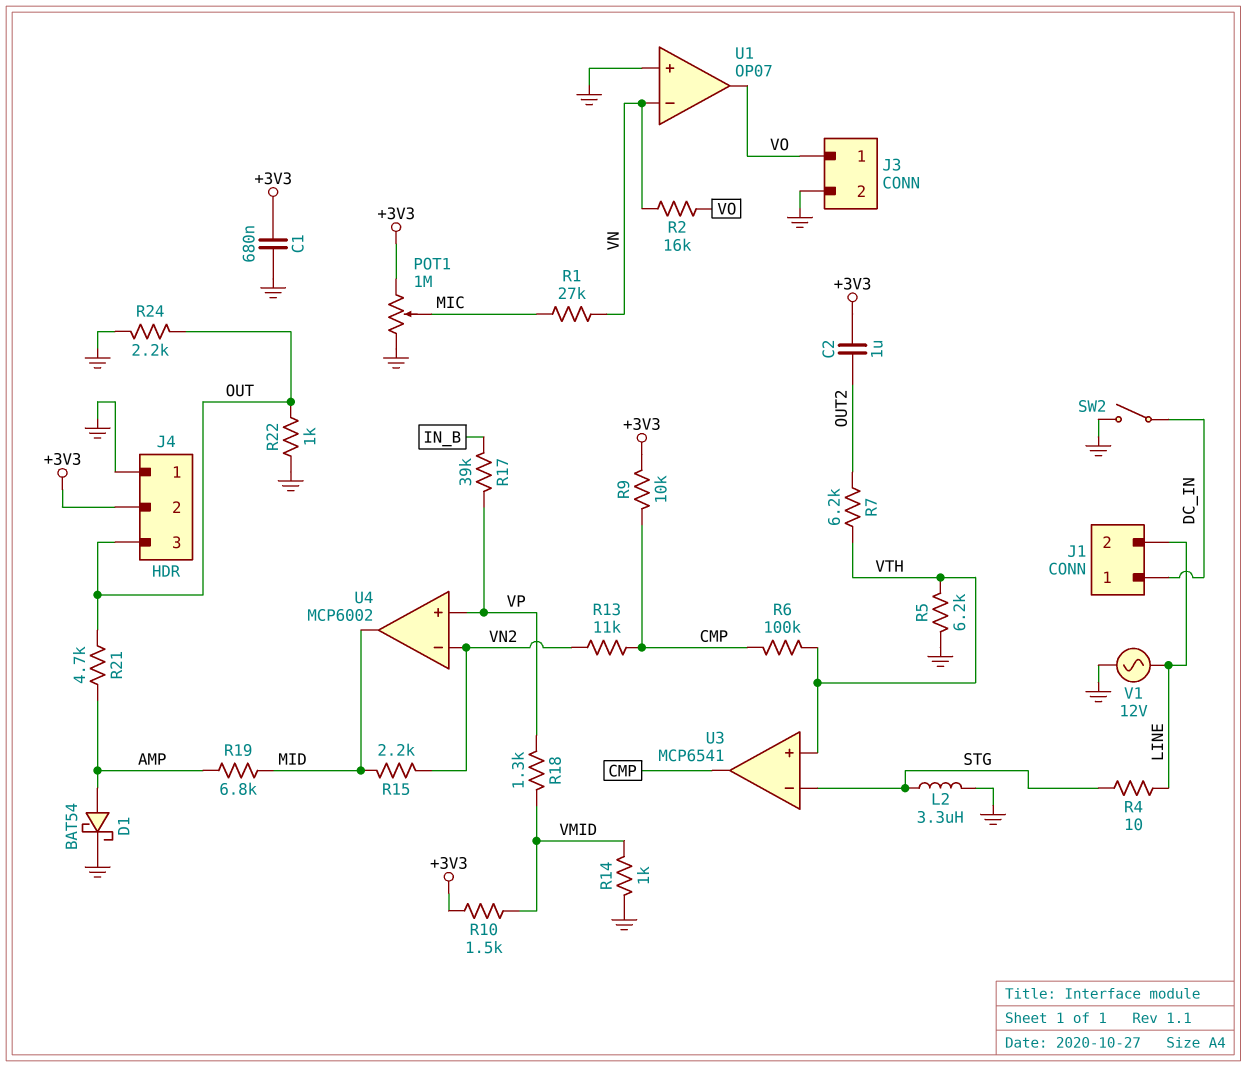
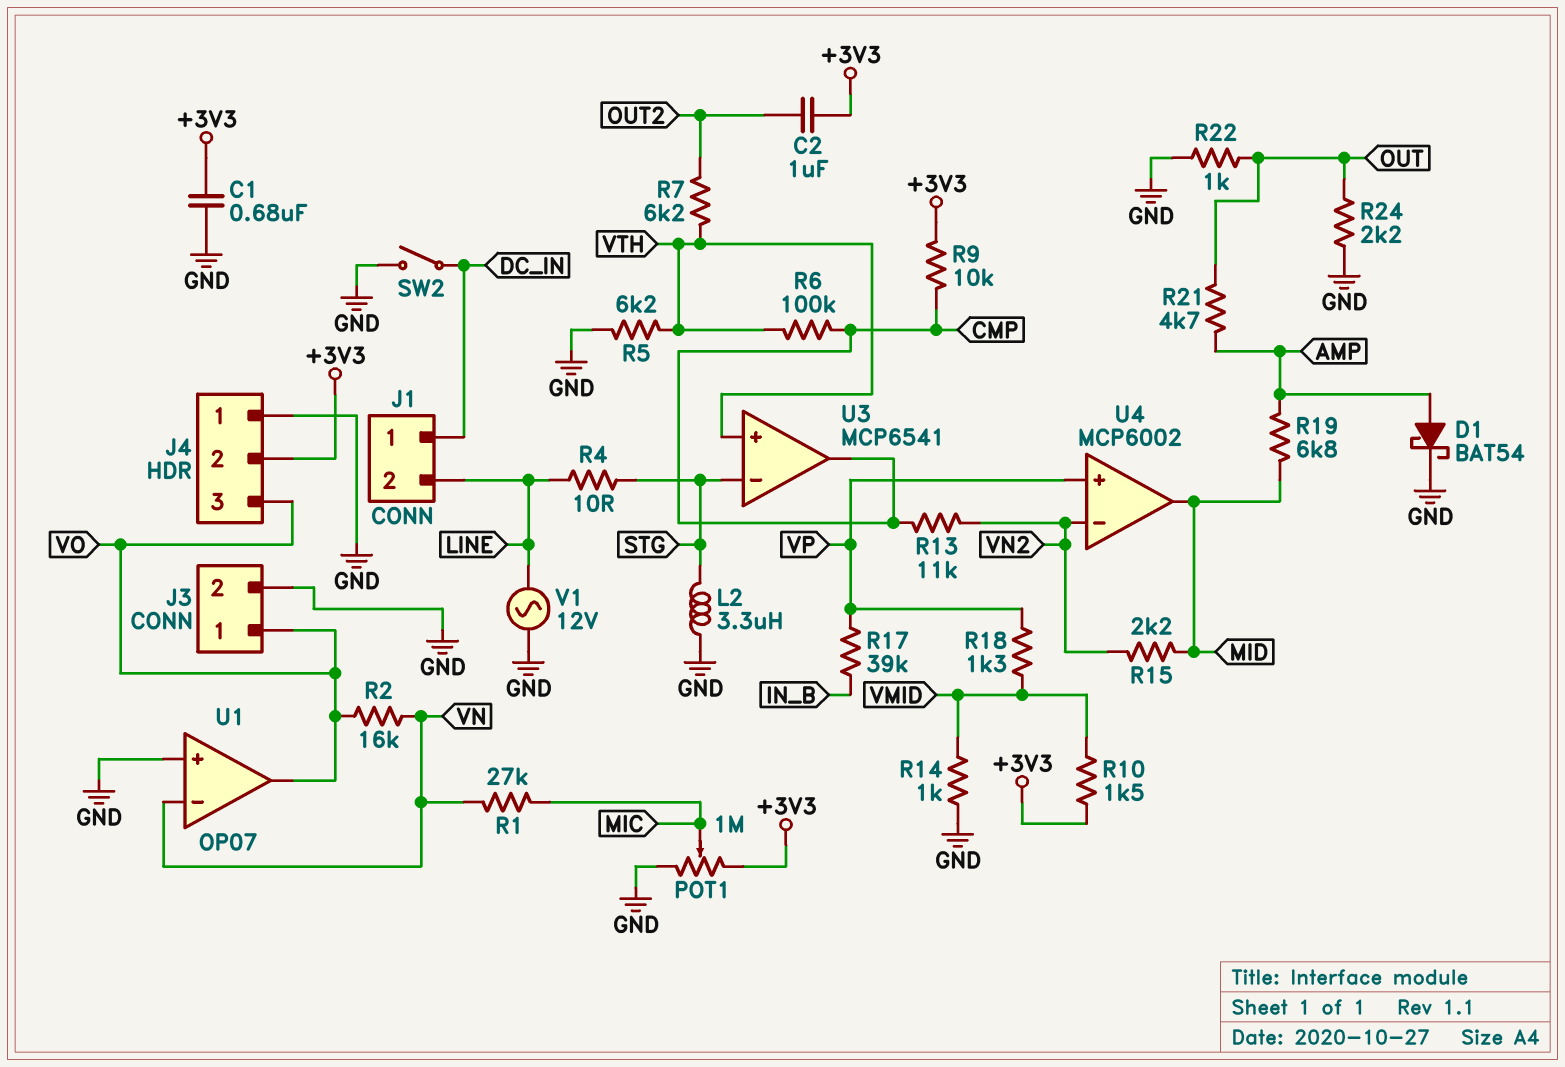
J4 pin 3: OUT -> VO

